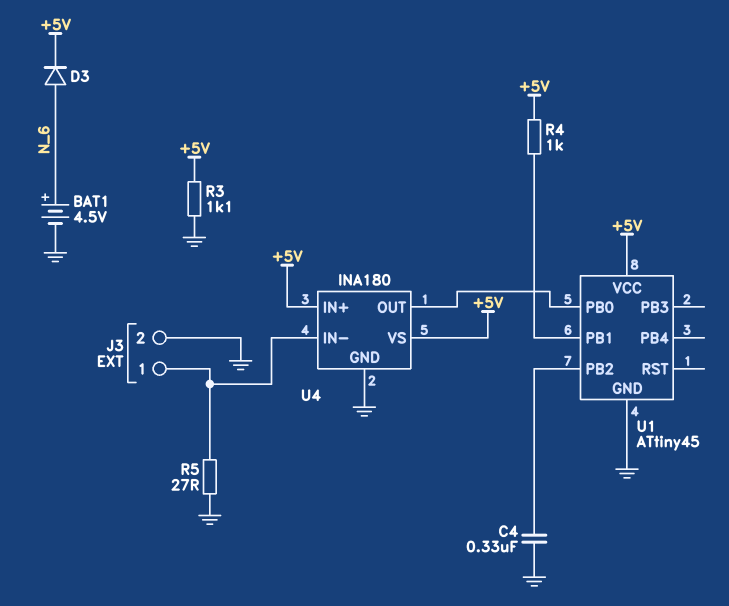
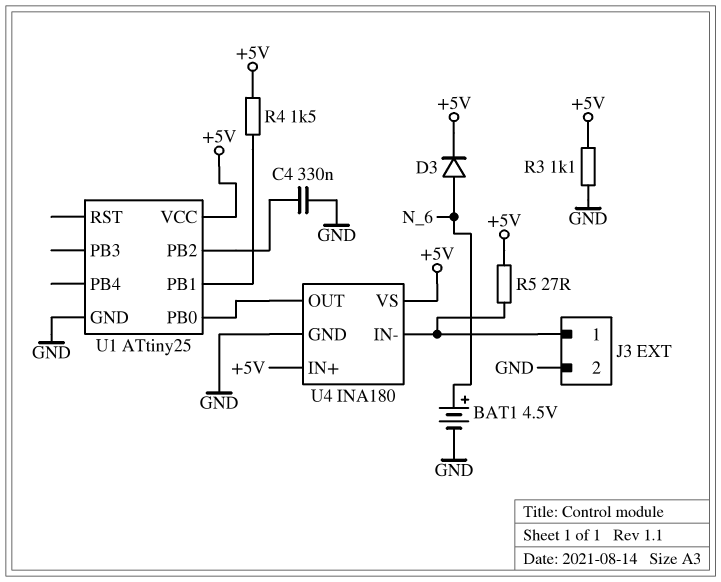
R4: 1k (+5V, U1/PB1) -> 1.5k (+5V, U1/PB1)
R5: 27 (GND, J3/1) -> 27 (+5V, J3/1)
U1: ATtiny45 -> ATtiny25

